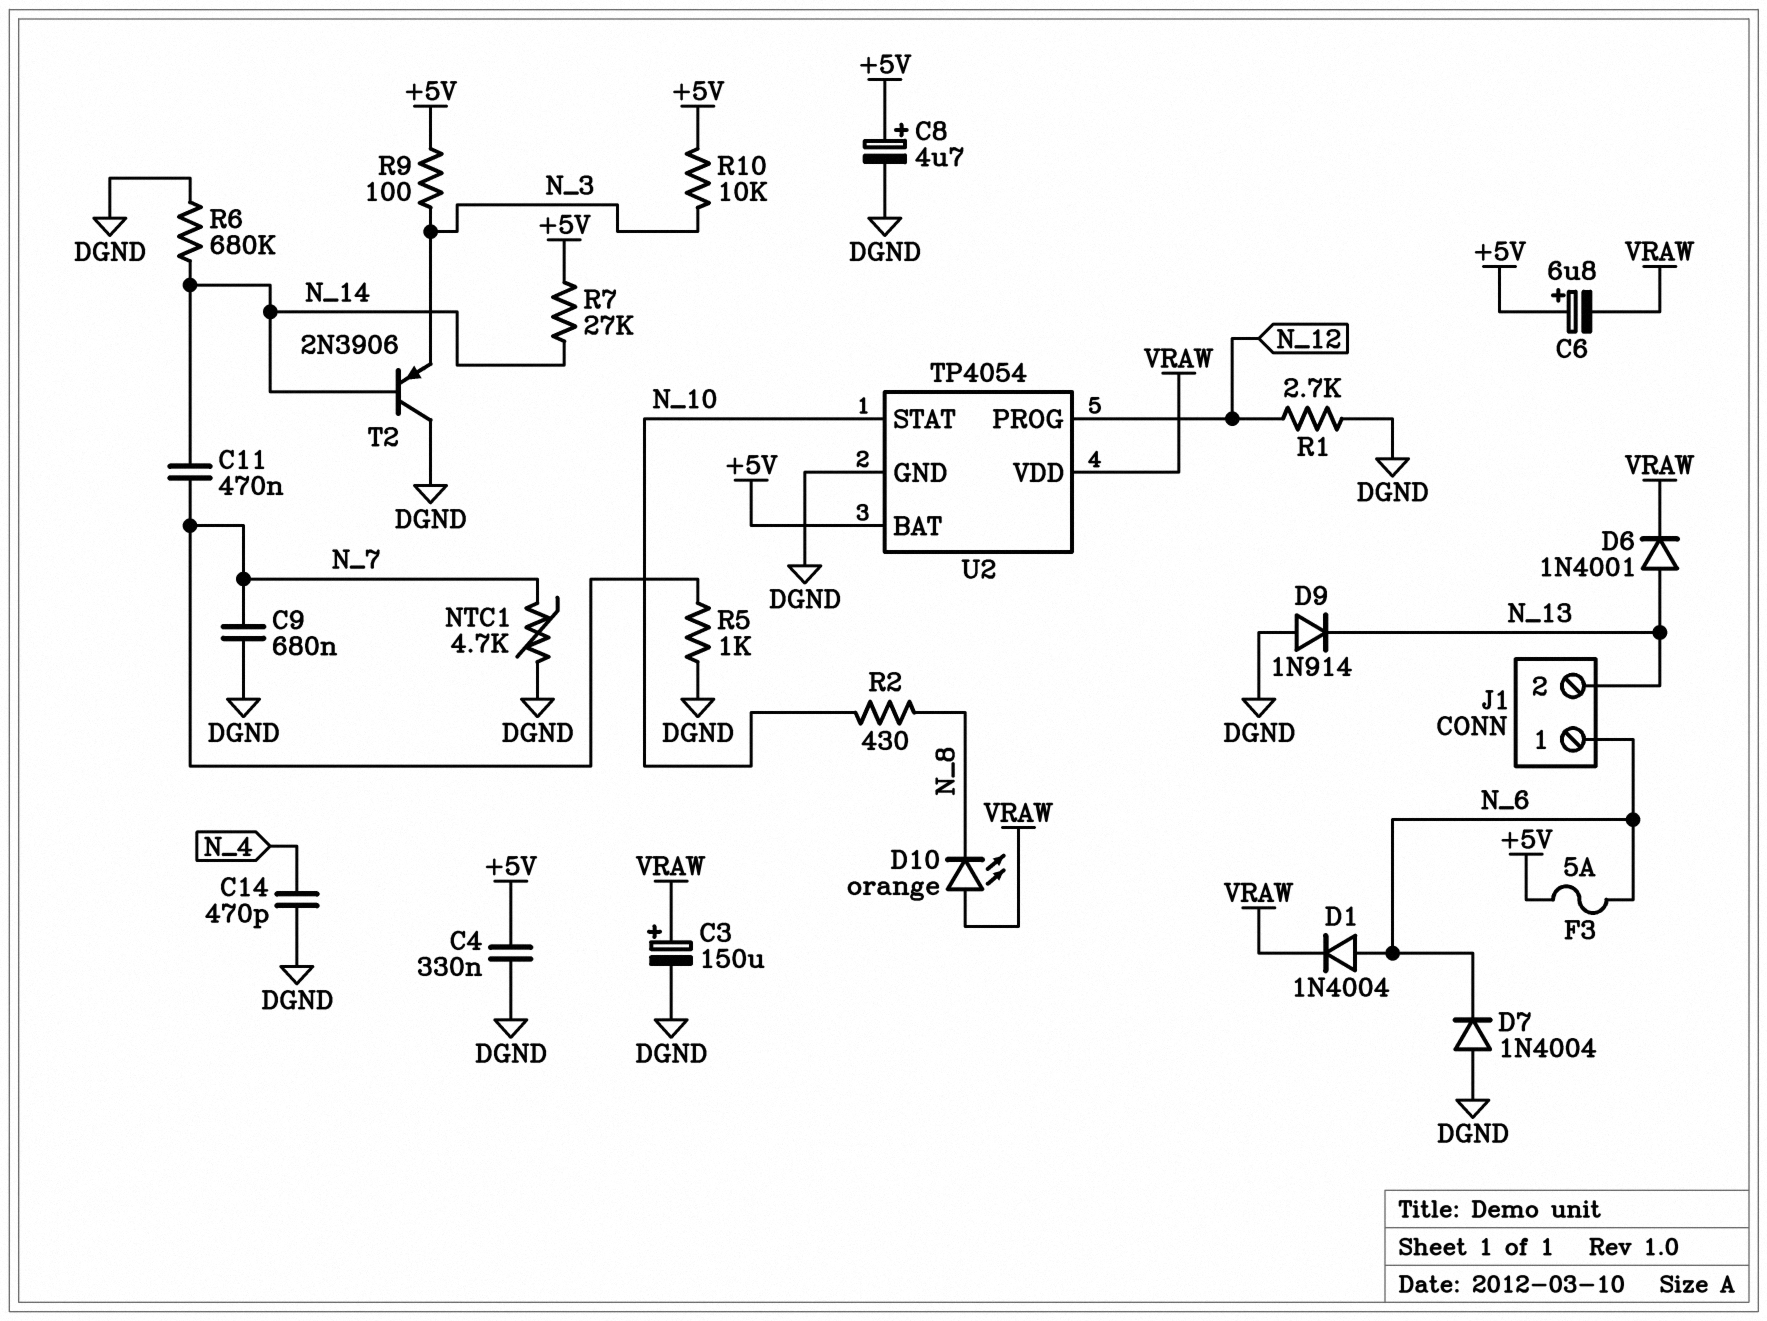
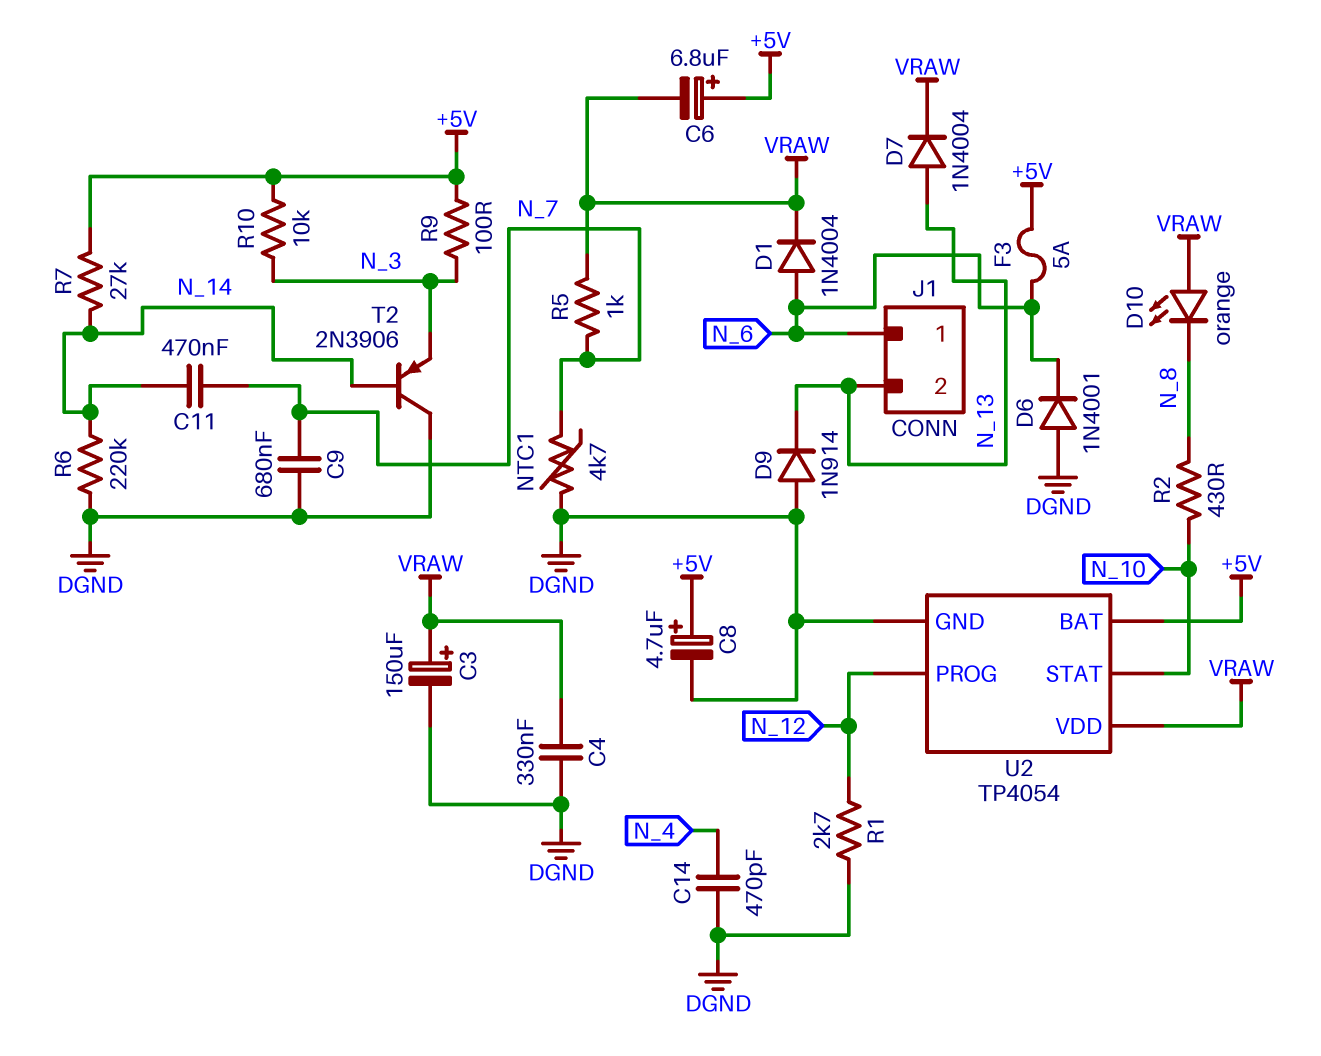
C4: 330nF (+5V, DGND) -> 330nF (DGND, VRAW)
D6: diode 1N4001 (A N_13, K VRAW) -> diode 1N4001 (A DGND, K N_6)
D7: diode 1N4004 (A DGND, K N_6) -> diode 1N4004 (A N_13, K VRAW)
R5: 1k (DGND, N_7) -> 1k (N_7, VRAW)
R6: 680k (DGND, N_14) -> 220k (DGND, N_14)

